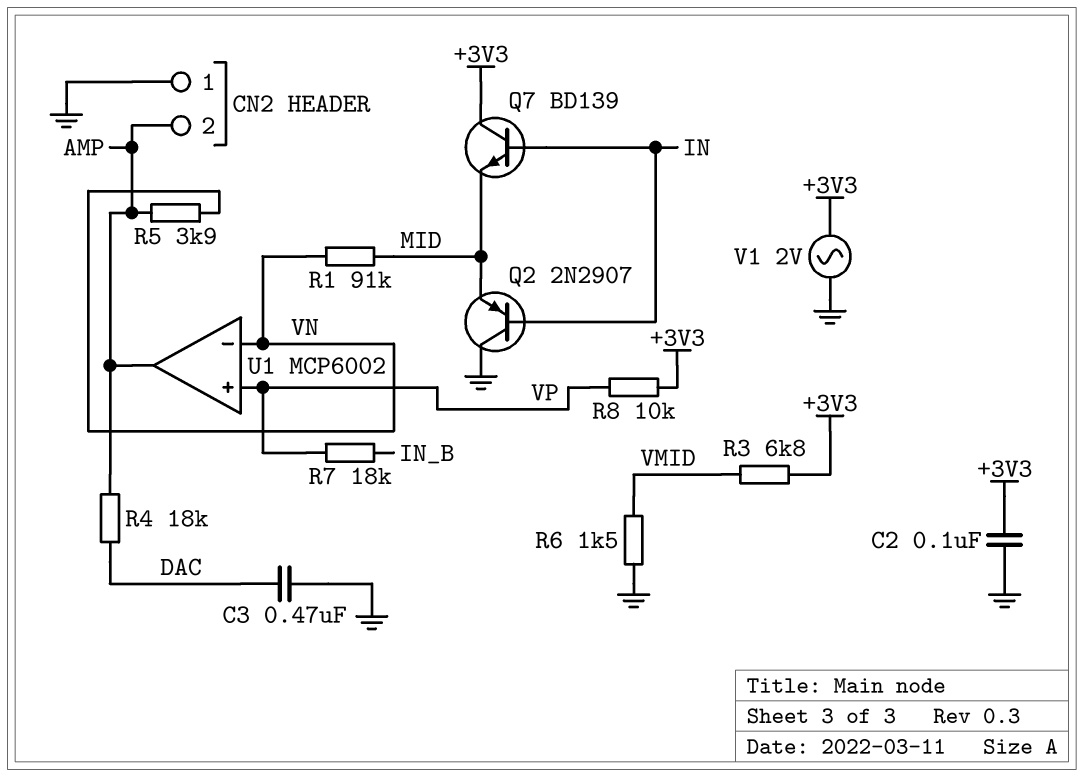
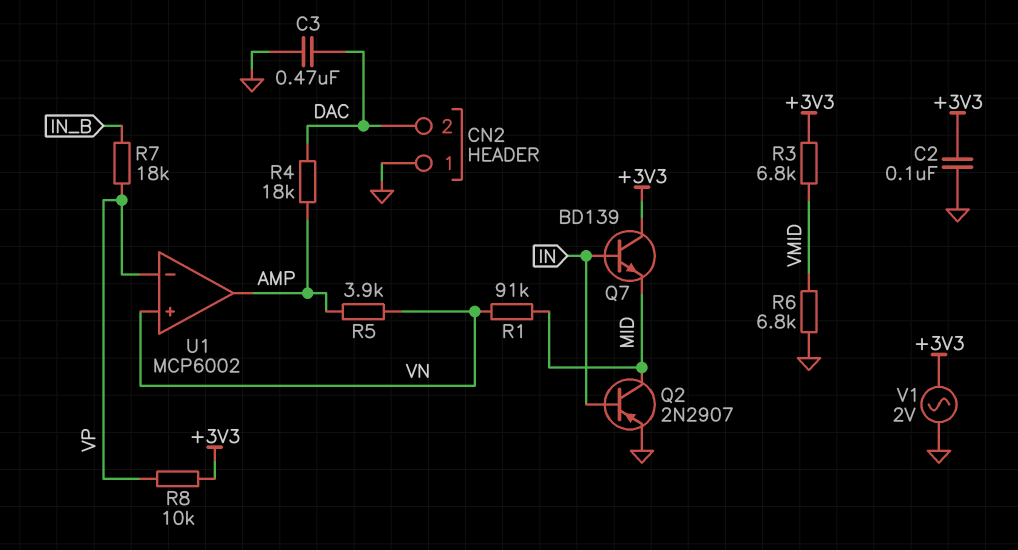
CN2 pin 2: AMP -> DAC
Q2: PNP 2N2907 (B IN, C GND, E MID) -> PNP 2N2907 (B IN, C MID, E GND)
R6: 1.5k (GND, VMID) -> 6.8k (GND, VMID)
U1 pin in+: VP -> VN
U1 pin in-: VN -> VP

